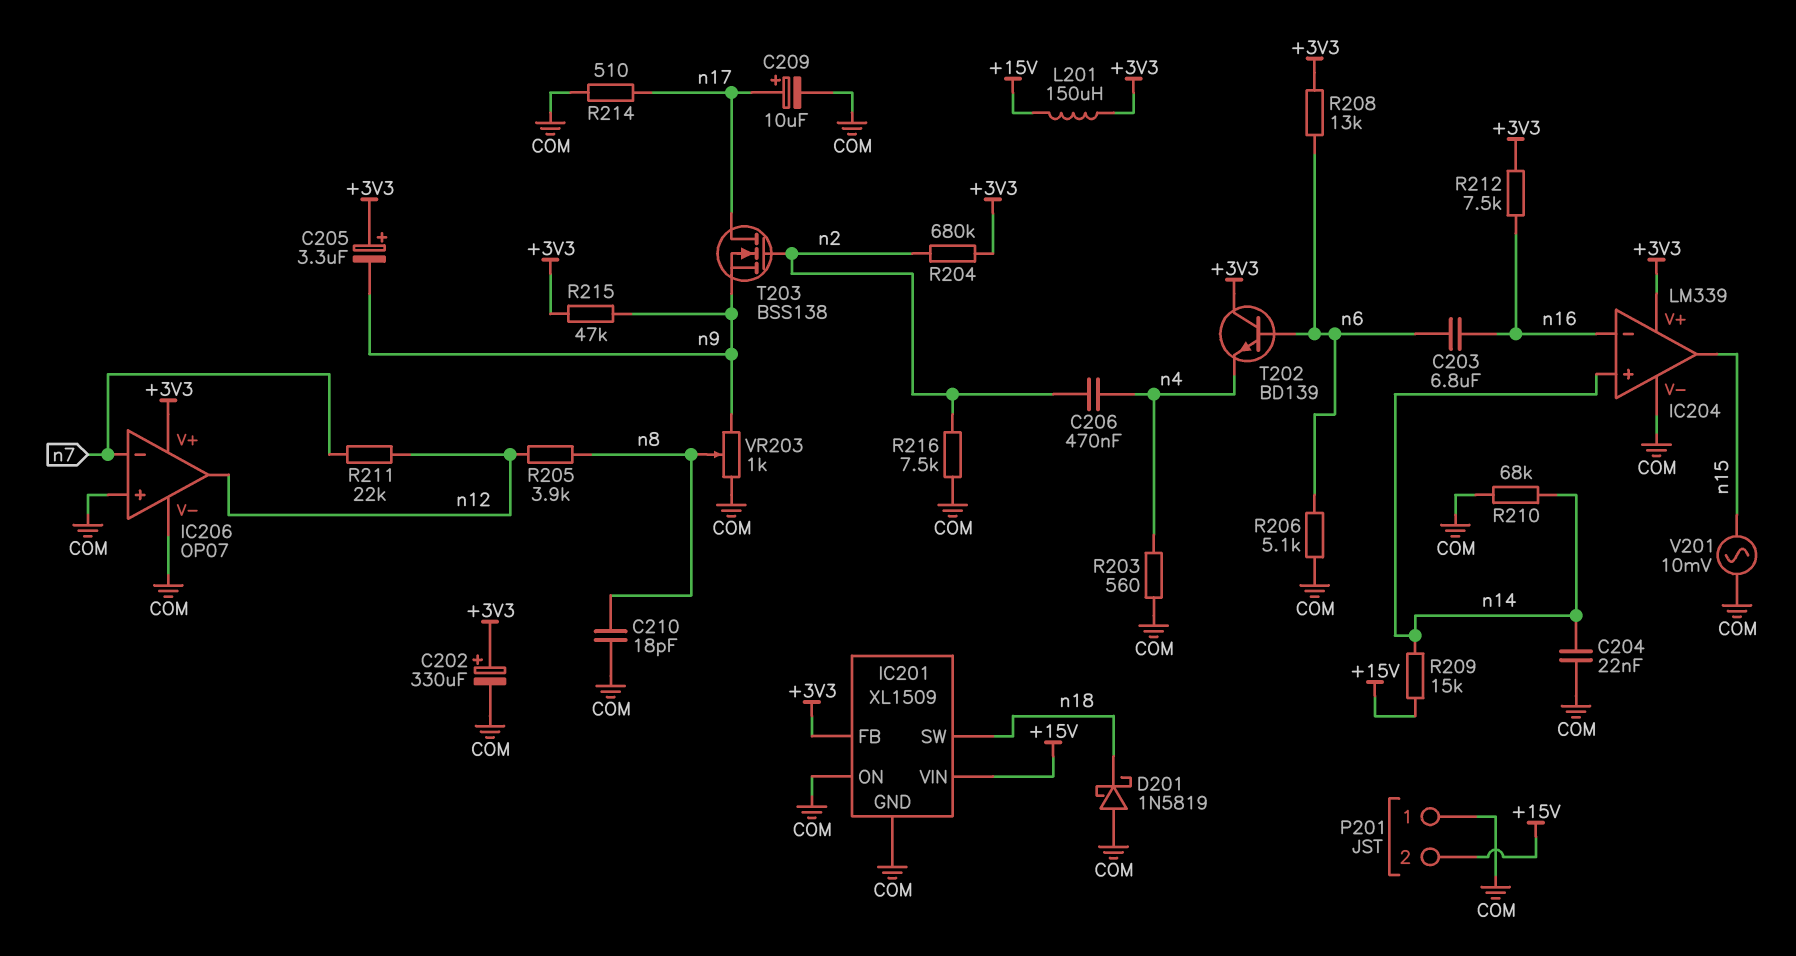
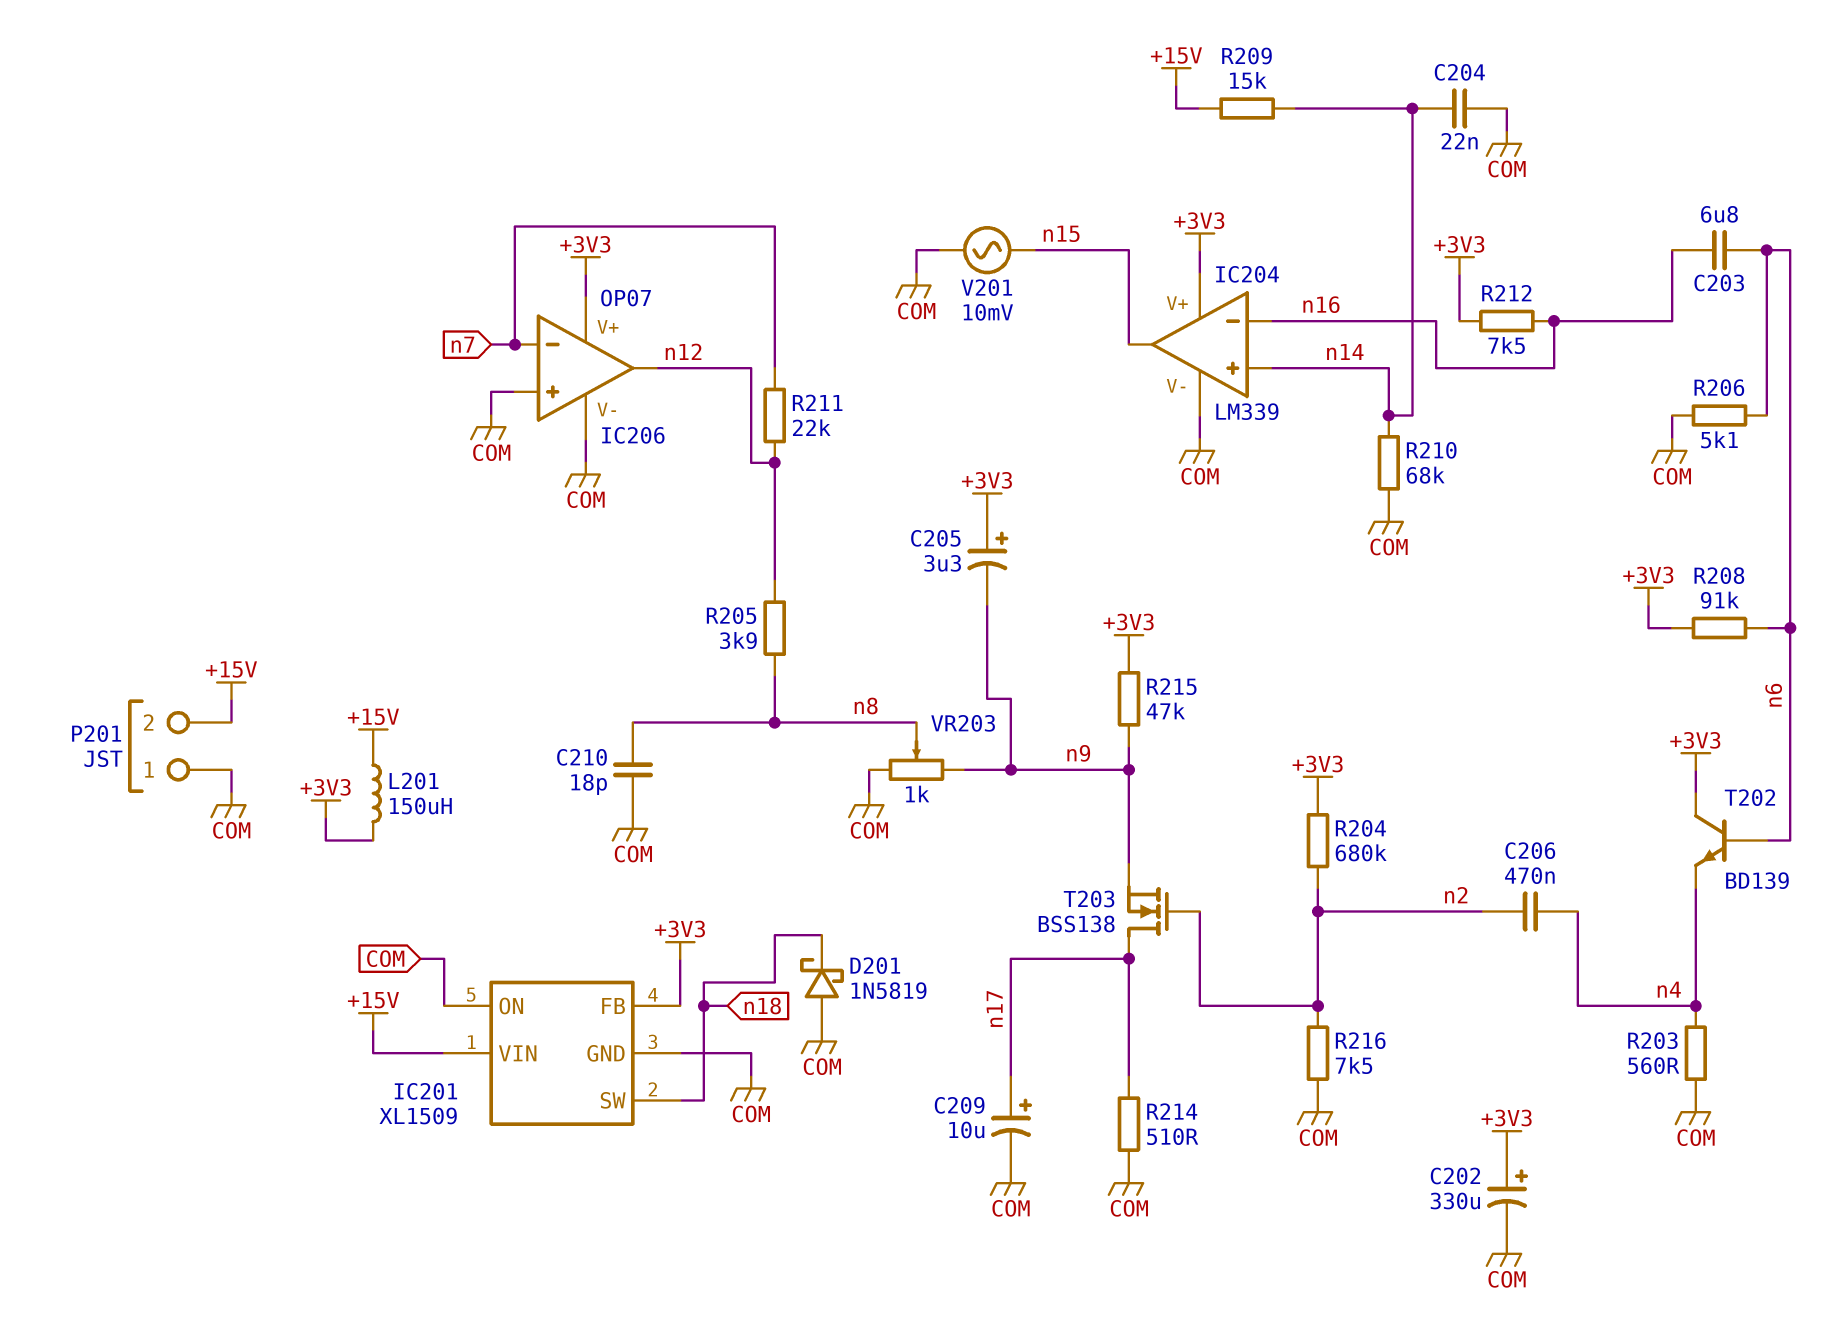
R208: 13k (+3V3, n6) -> 91k (+3V3, n6)

